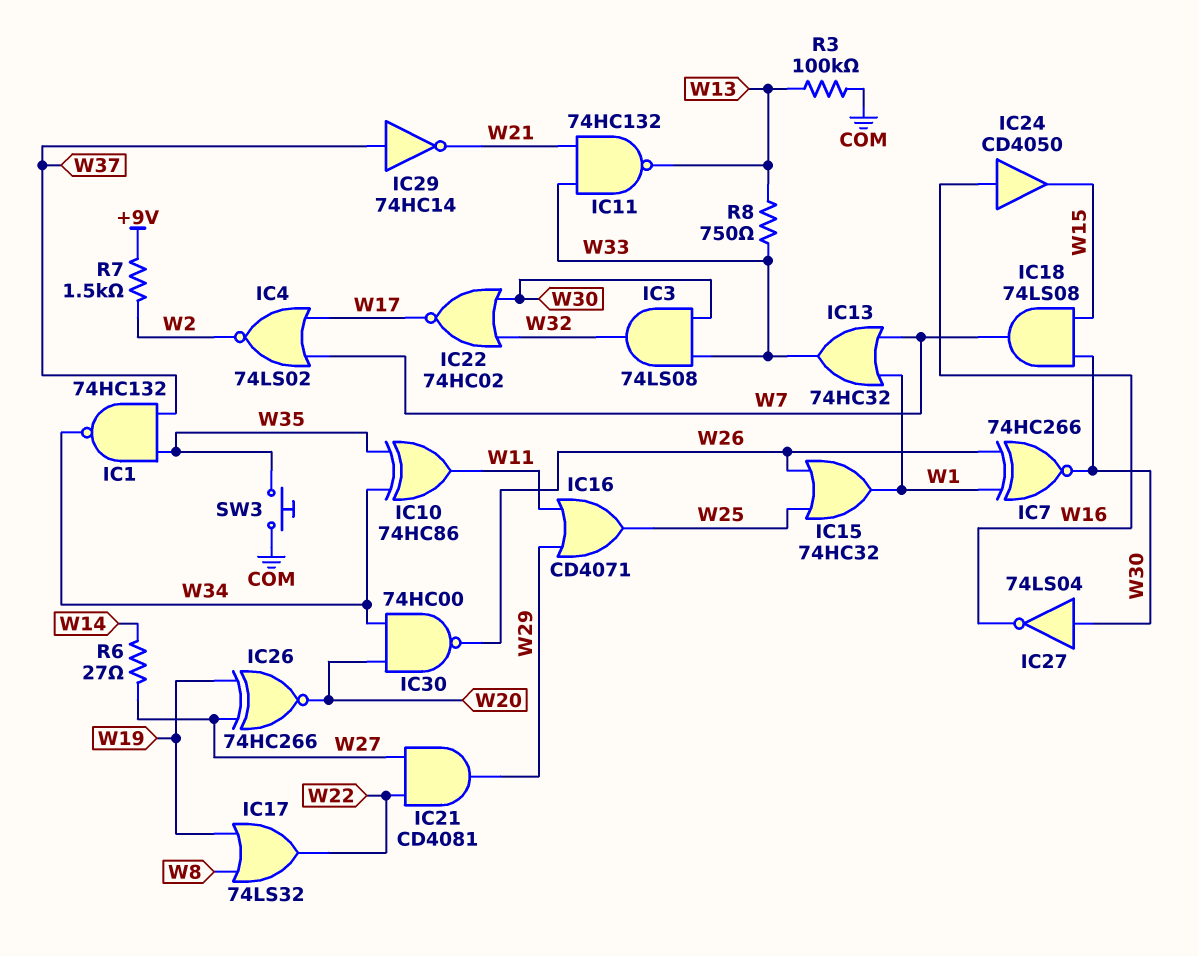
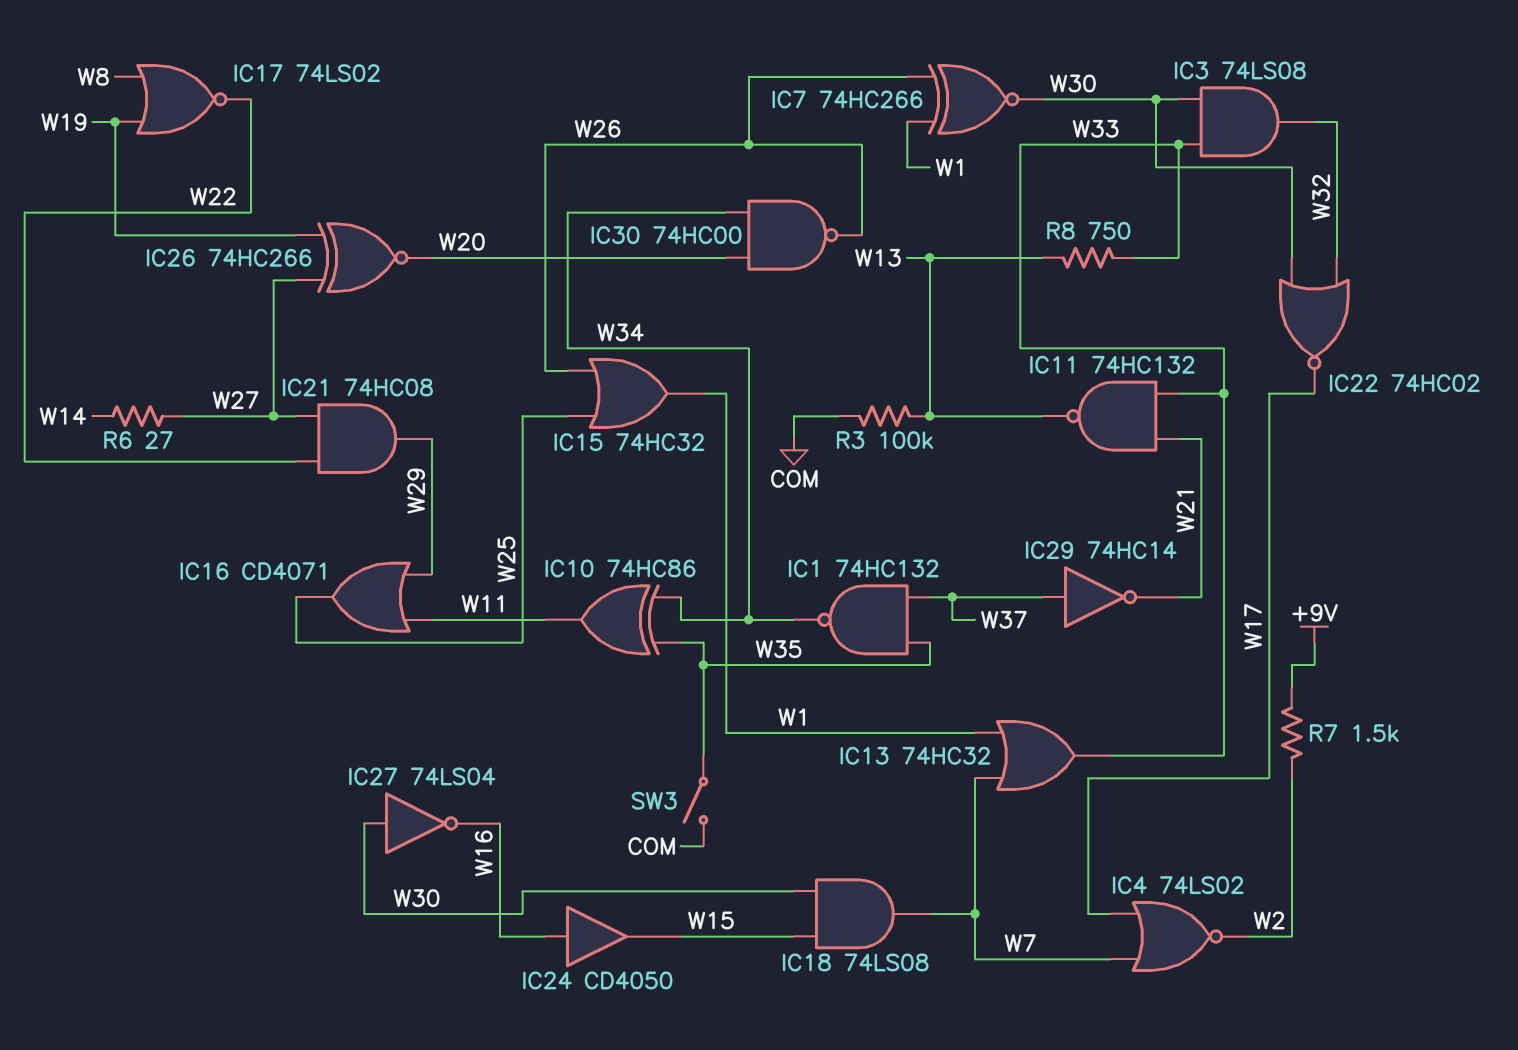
IC17: OR 74LS32 (in W8, in W19, out W22) -> NOR 74LS02 (in W8, in W19, out W22)
IC21: AND CD4081 (in W22, in W27, out W29) -> AND 74HC08 (in W22, in W27, out W29)
SW3: button (COM, W35) -> switch (COM, W35)

